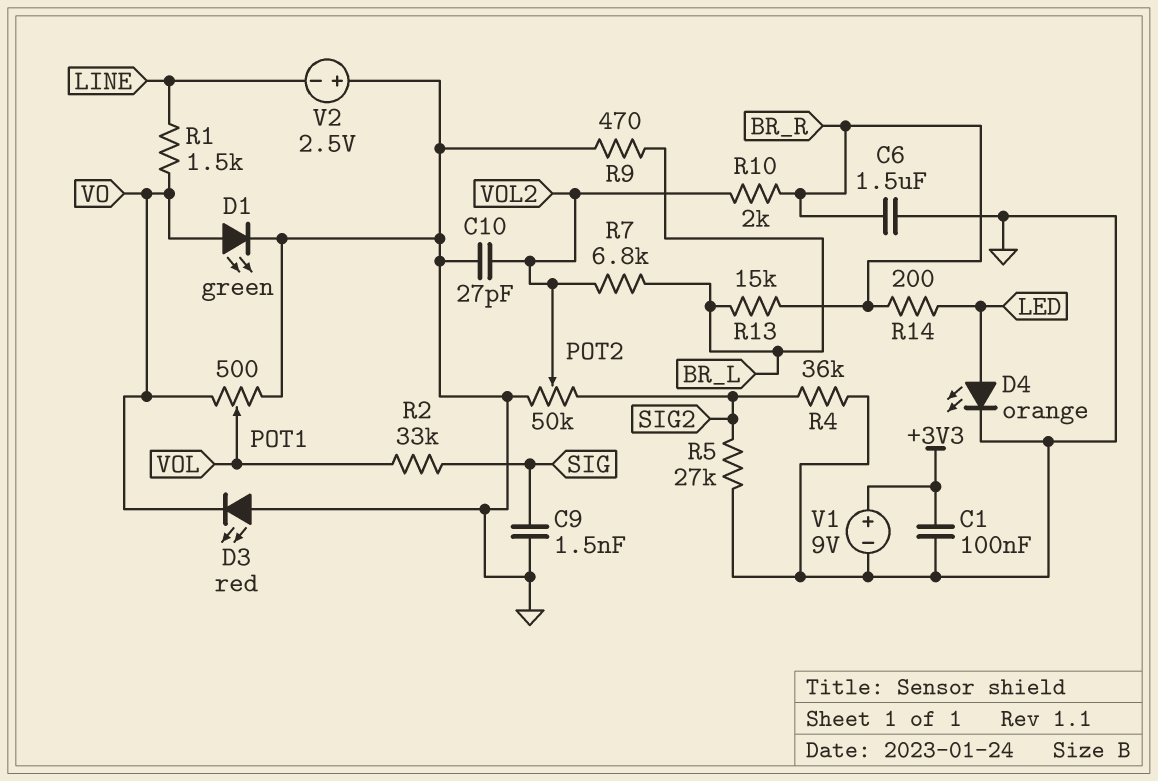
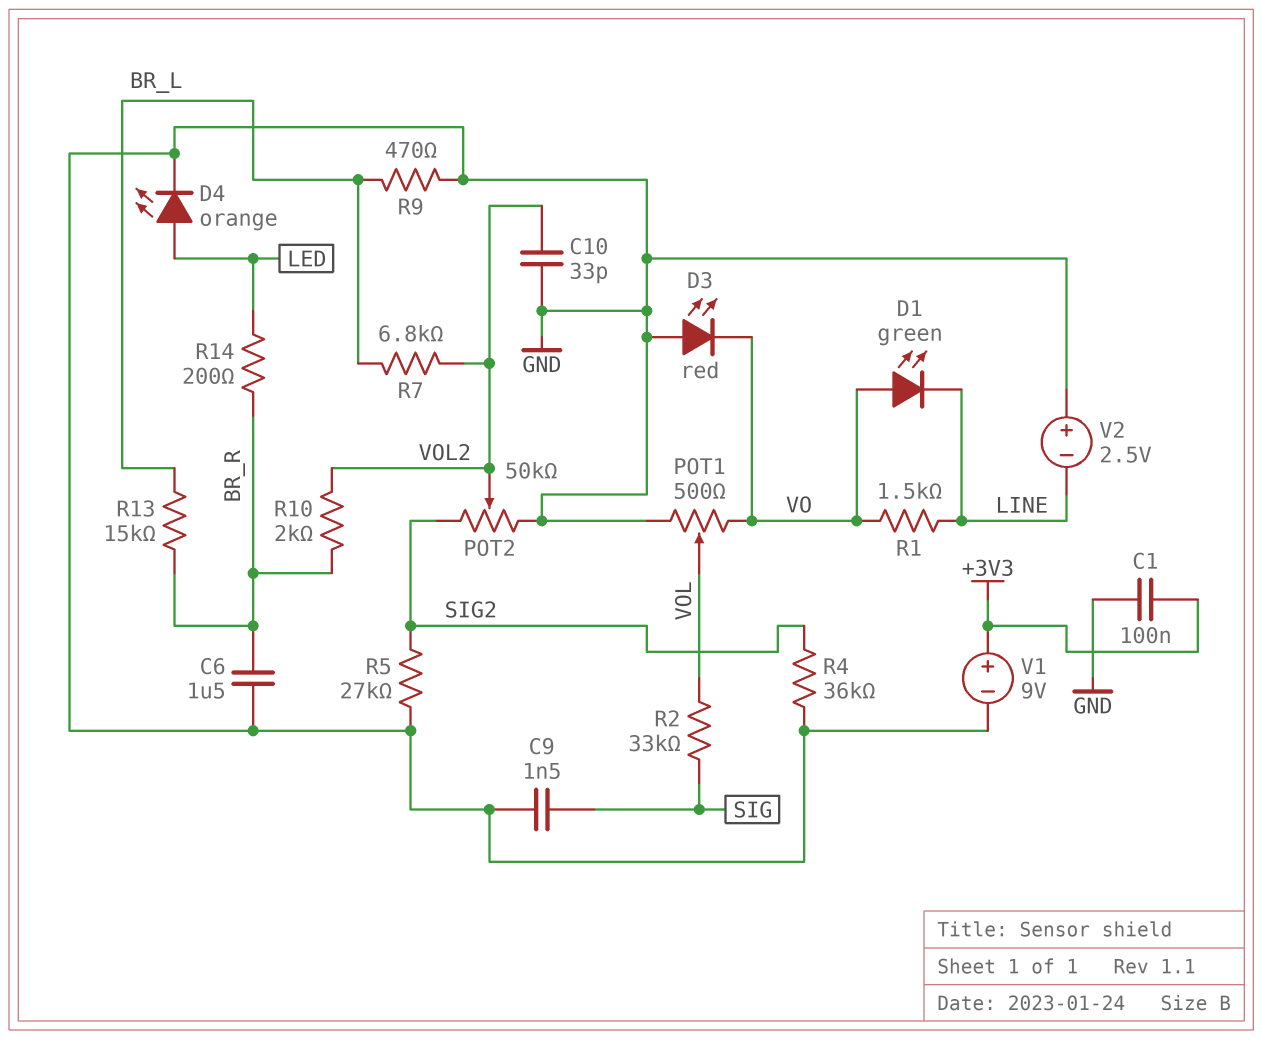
C10: 27pF (GND, VOL2) -> 33pF (GND, VOL2)
D1: LED green (A VO, K GND) -> LED green (A VO, K LINE)

